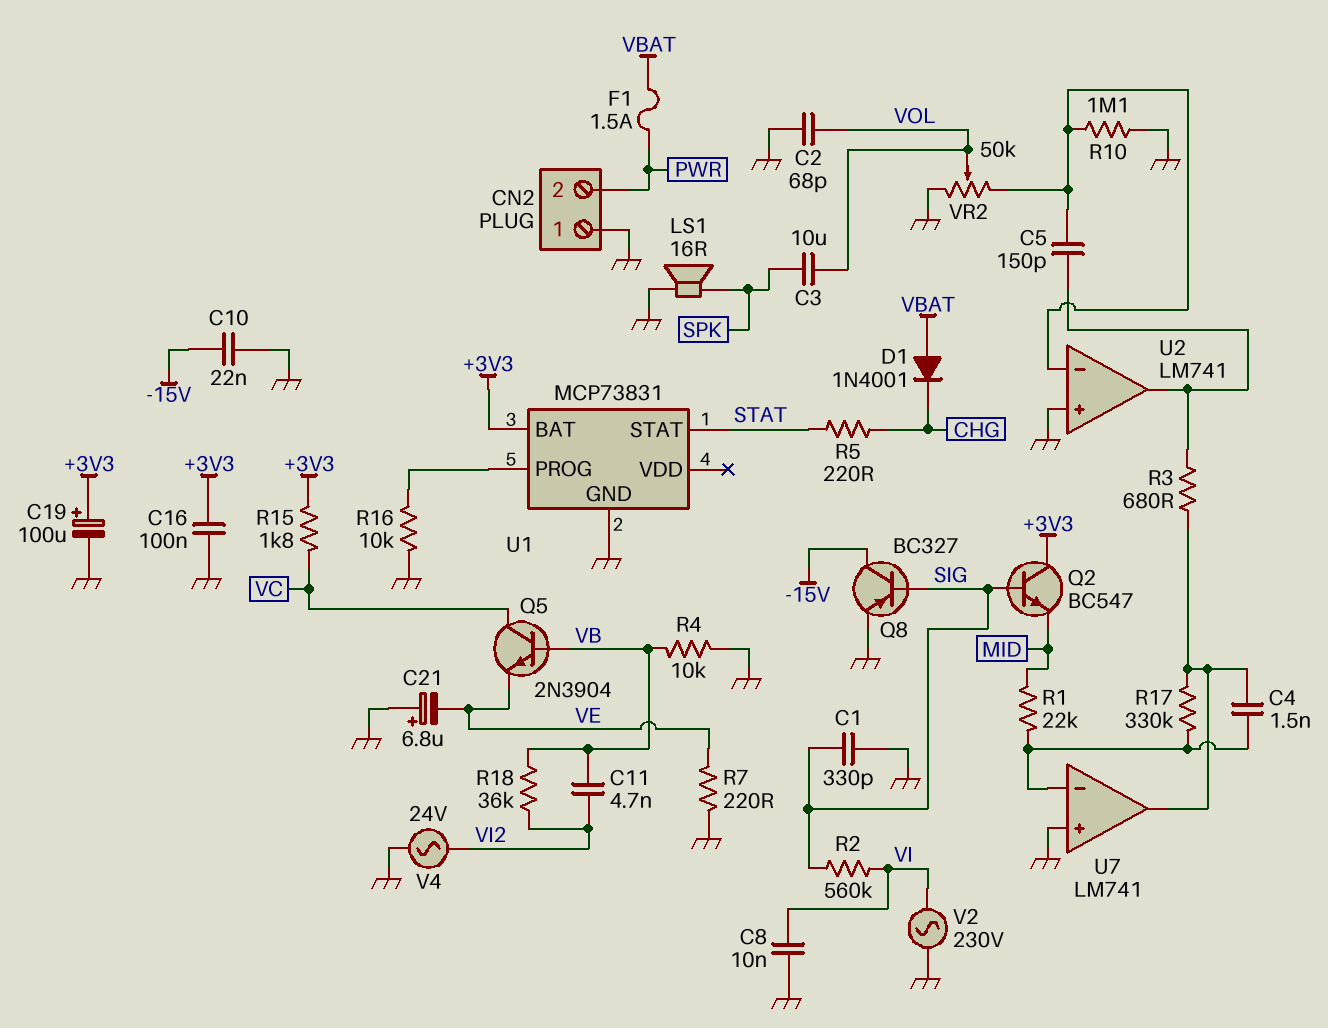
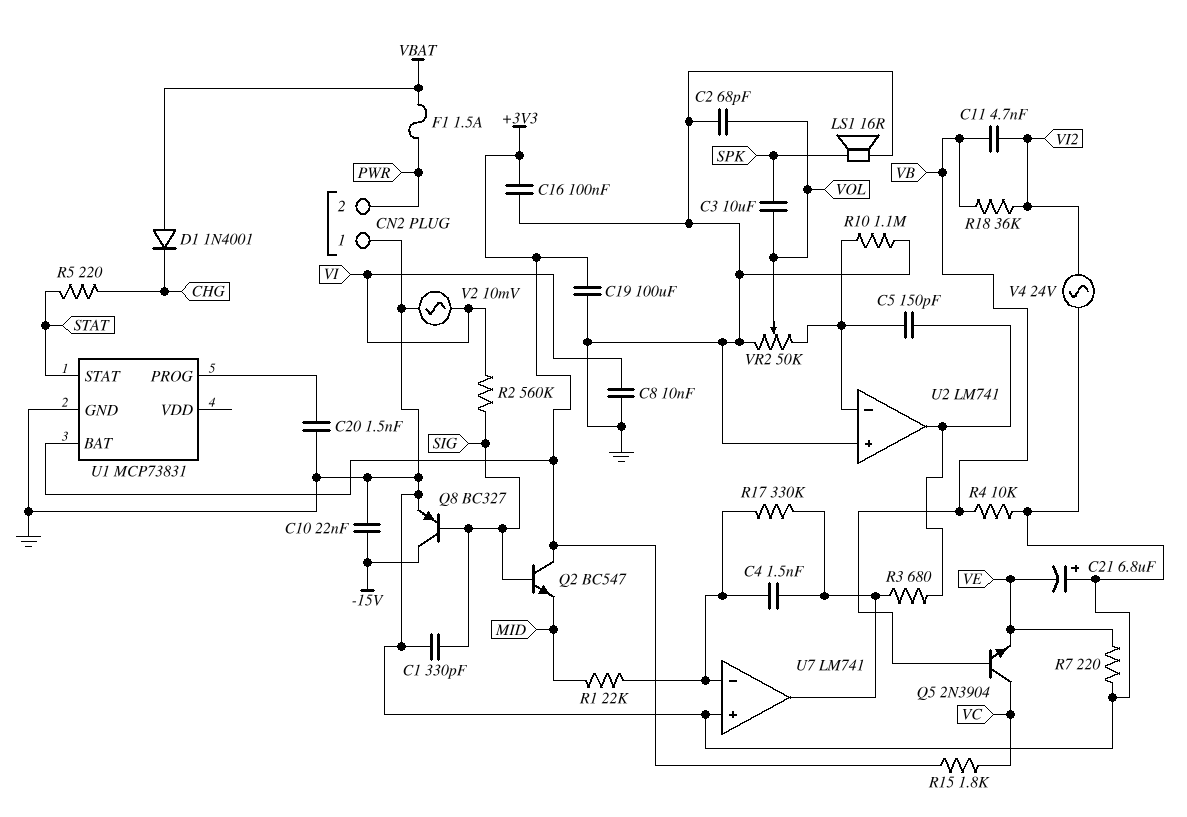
C19: 100uF (plus +3V3, minus GND) -> 100uF (+3V3, GND)
C20: none -> 1.5nF (GND, U1/PROG)
R16: 10k (GND, U1/PROG) -> none
V2: AC 230V (GND, VI) -> AC 10mV (GND, VI)

